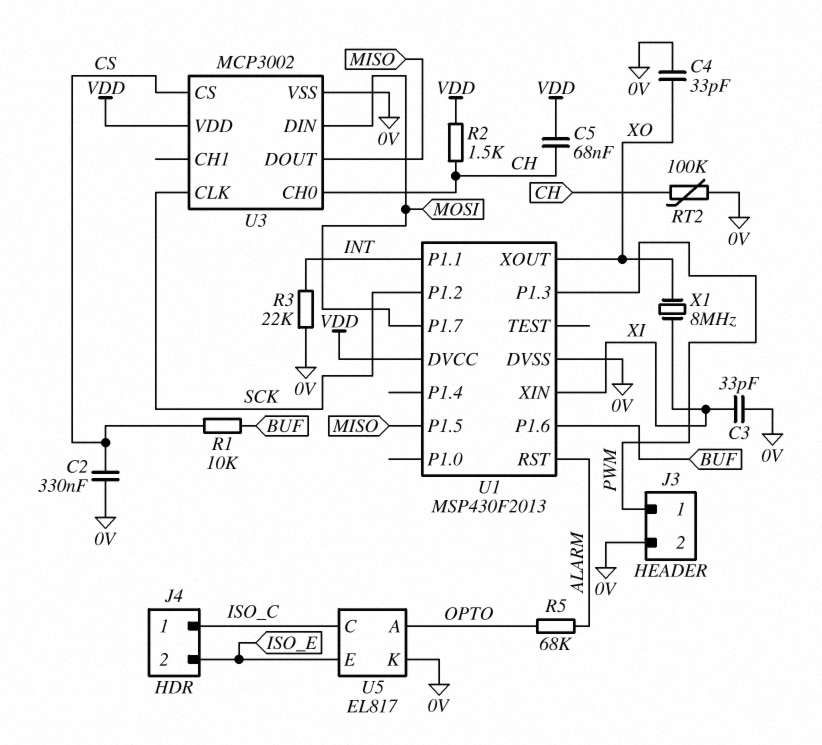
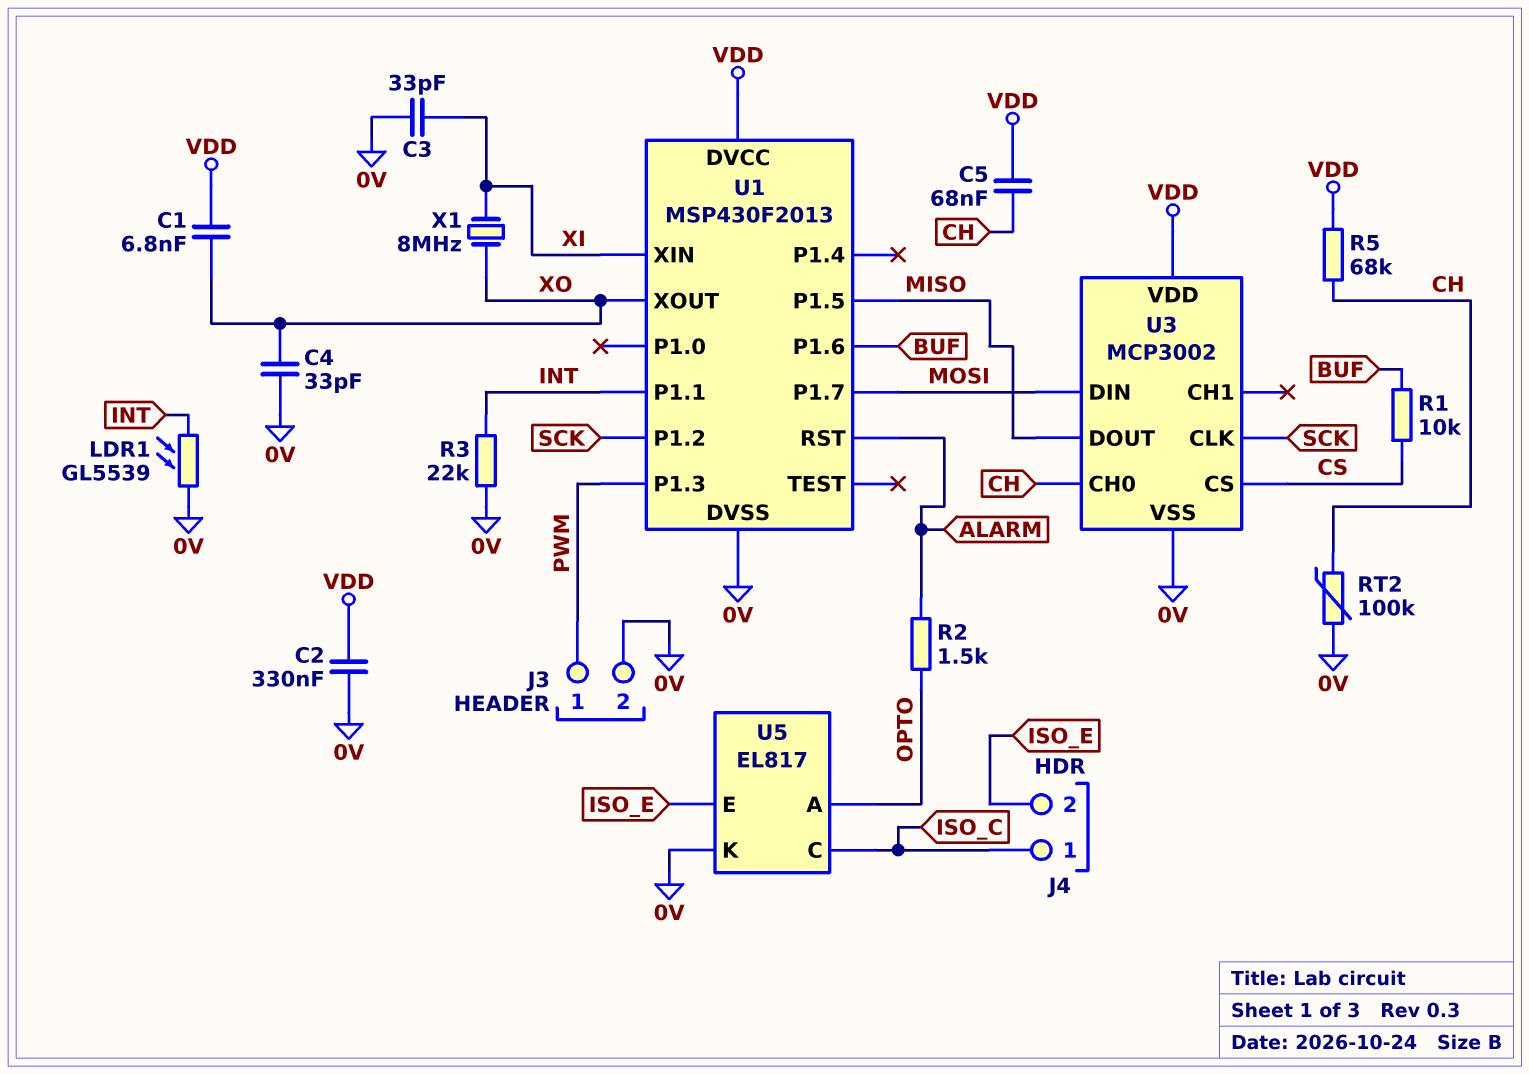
C1: none -> 6.8nF (VDD, XO)
C2: 330nF (0V, CS) -> 330nF (0V, VDD)
LDR1: none -> GL5539 (0V, INT)
R2: 1.5k (CH, VDD) -> 1.5k (ALARM, OPTO)
R5: 68k (ALARM, OPTO) -> 68k (CH, VDD)

